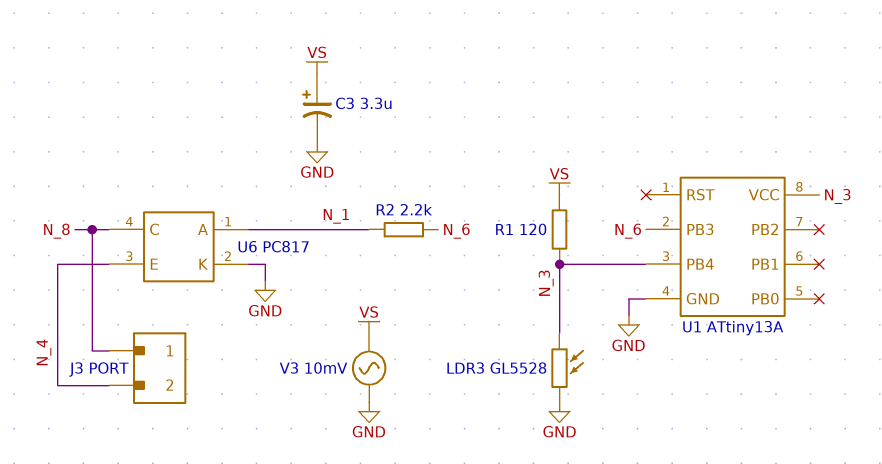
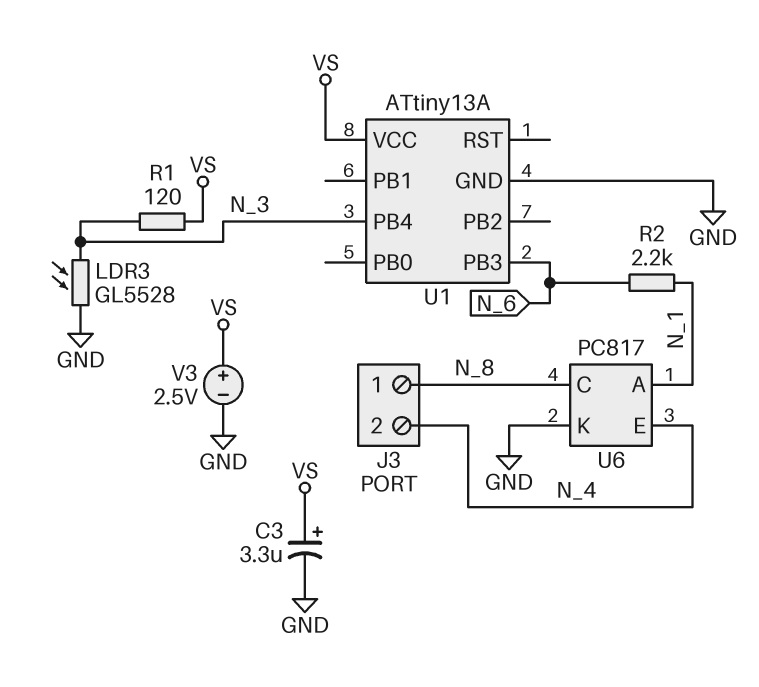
U1 pin VCC: N_3 -> VS
V3: AC 10mV (GND, VS) -> 2.5V (plus VS, minus GND)

